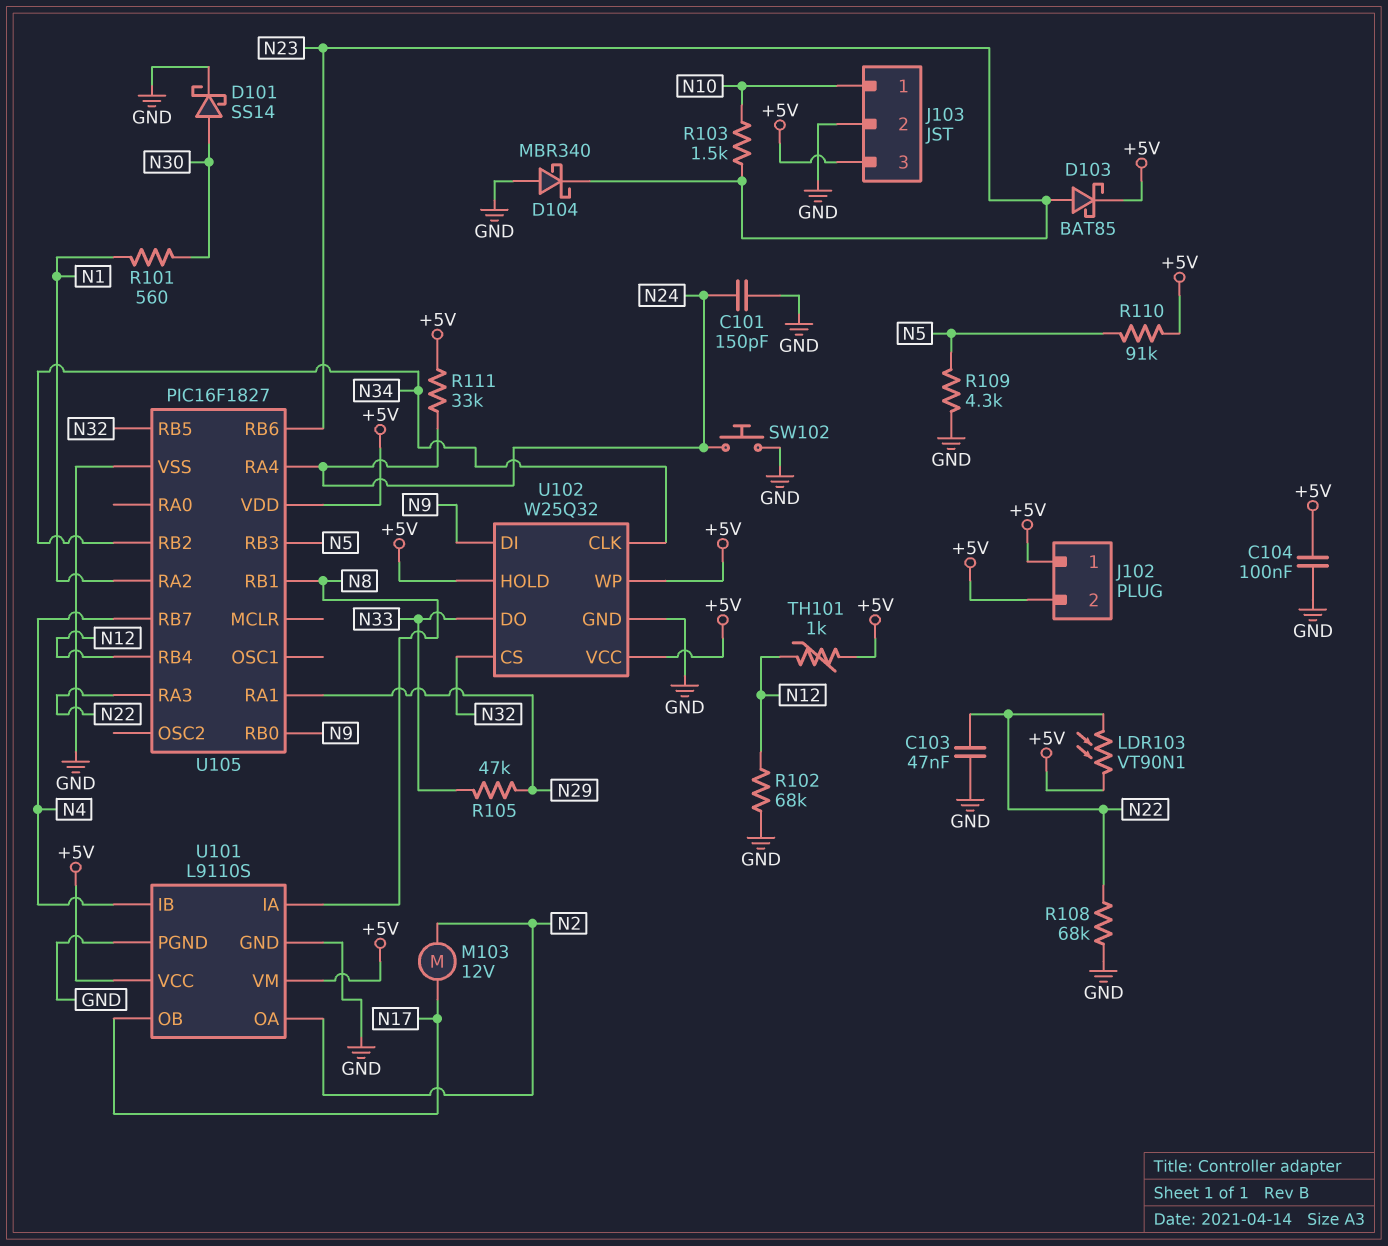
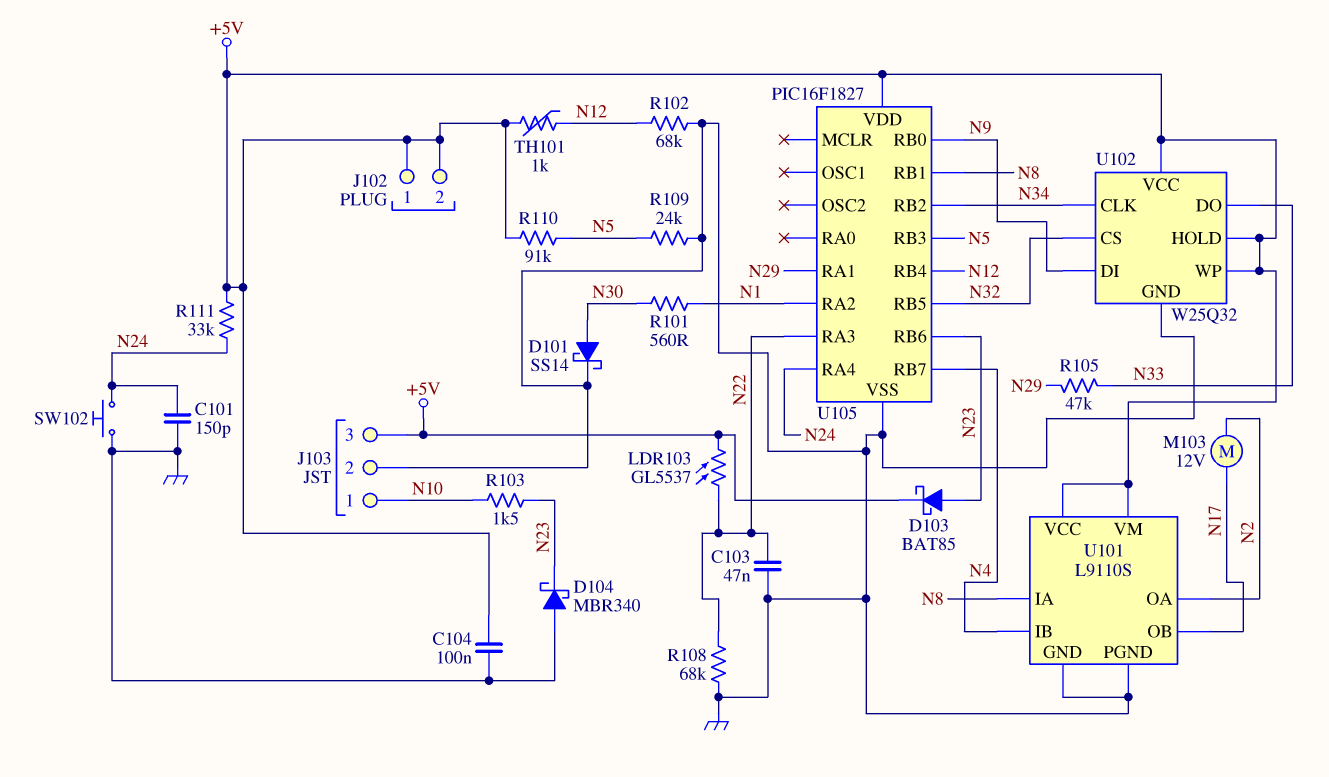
LDR103: VT90N1 (+5V, N22) -> GL5537 (+5V, N22)
R109: 4.3k (GND, N5) -> 24k (GND, N5)

